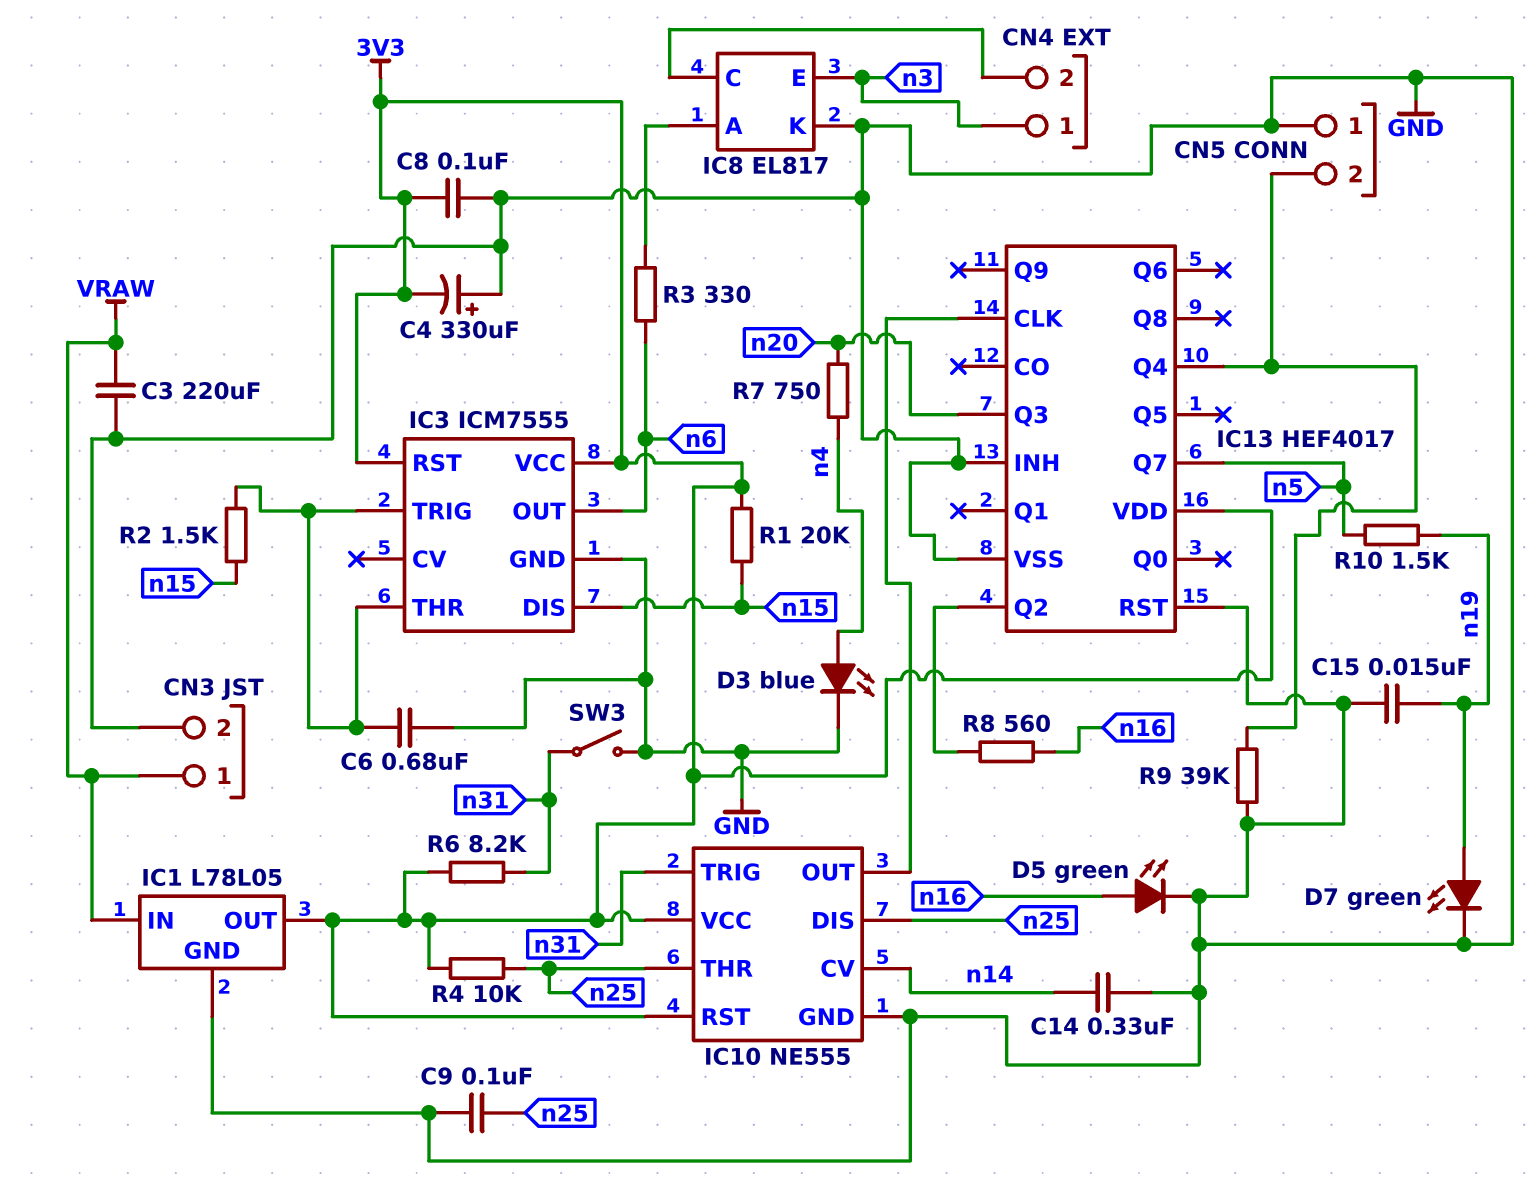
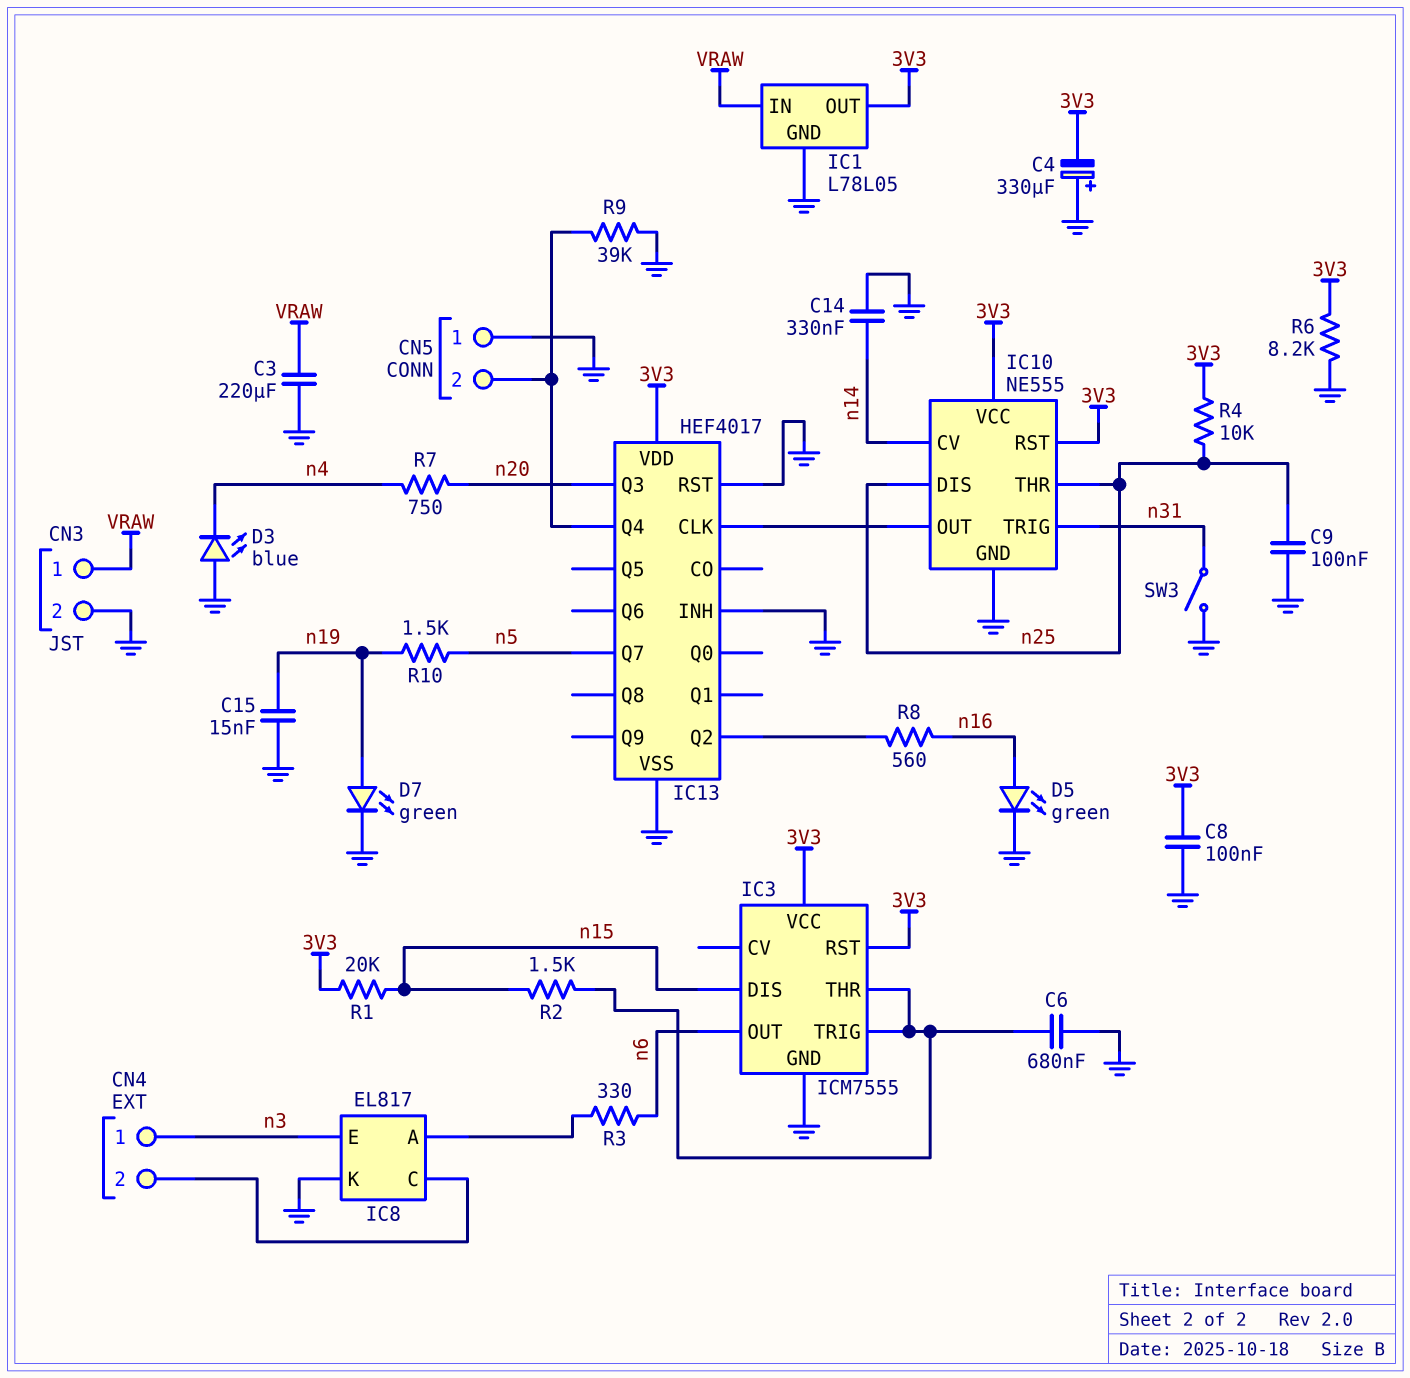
D3: LED blue (A n4, K GND) -> LED blue (A GND, K n4)
R6: 8.2k (3V3, n31) -> 8.2k (3V3, GND)

